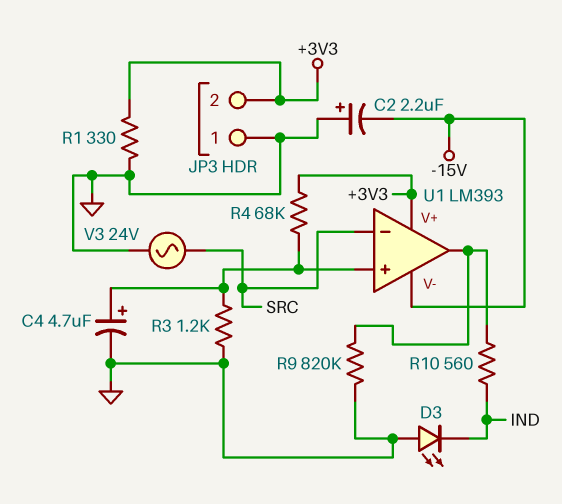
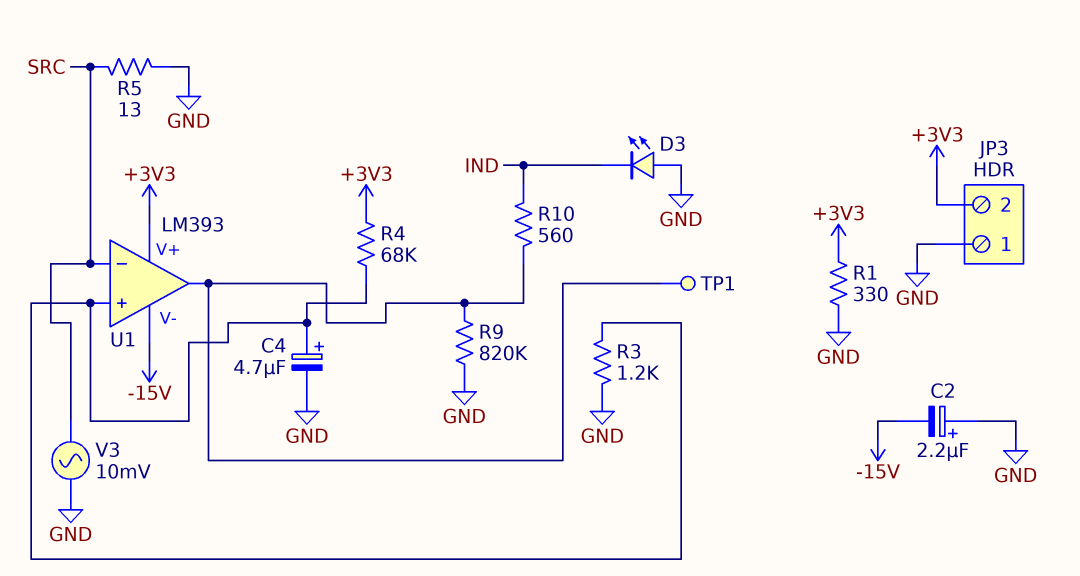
R5: none -> 13 (GND, SRC)
TP1: none -> test point (U1/out)
V3: AC 24V (GND, SRC) -> AC 10mV (GND, SRC)

